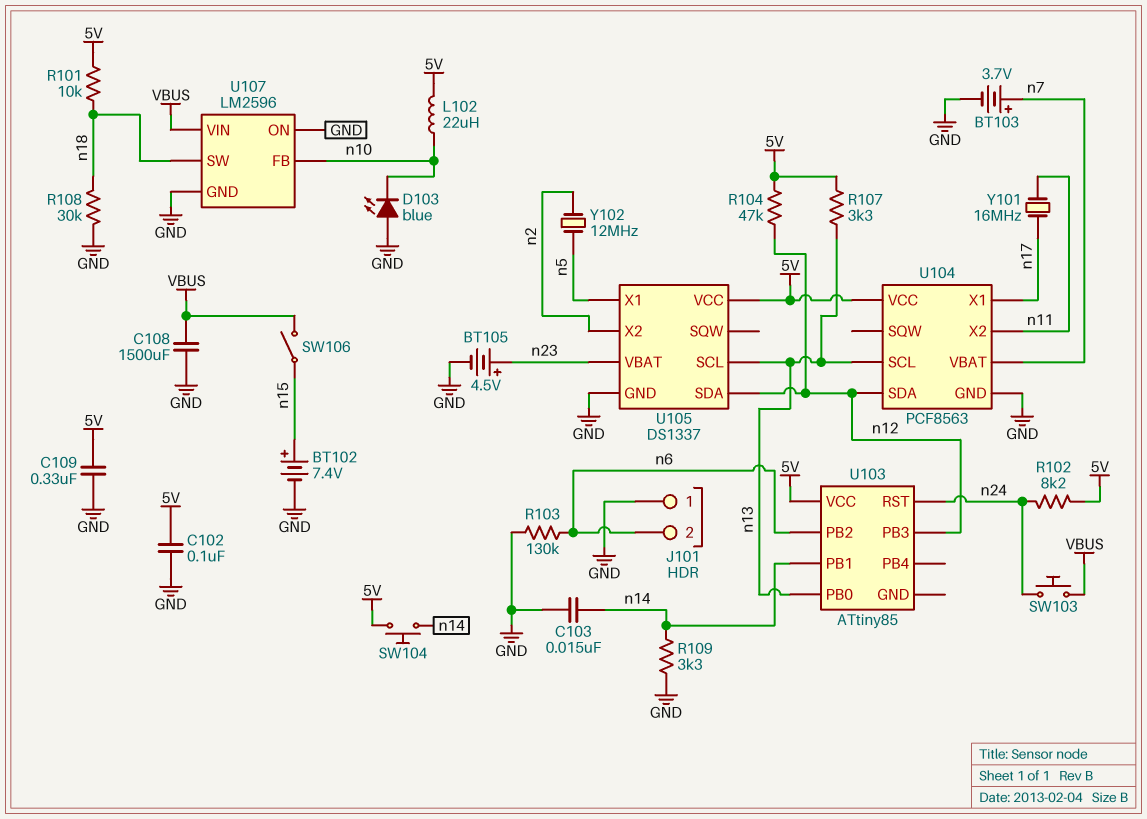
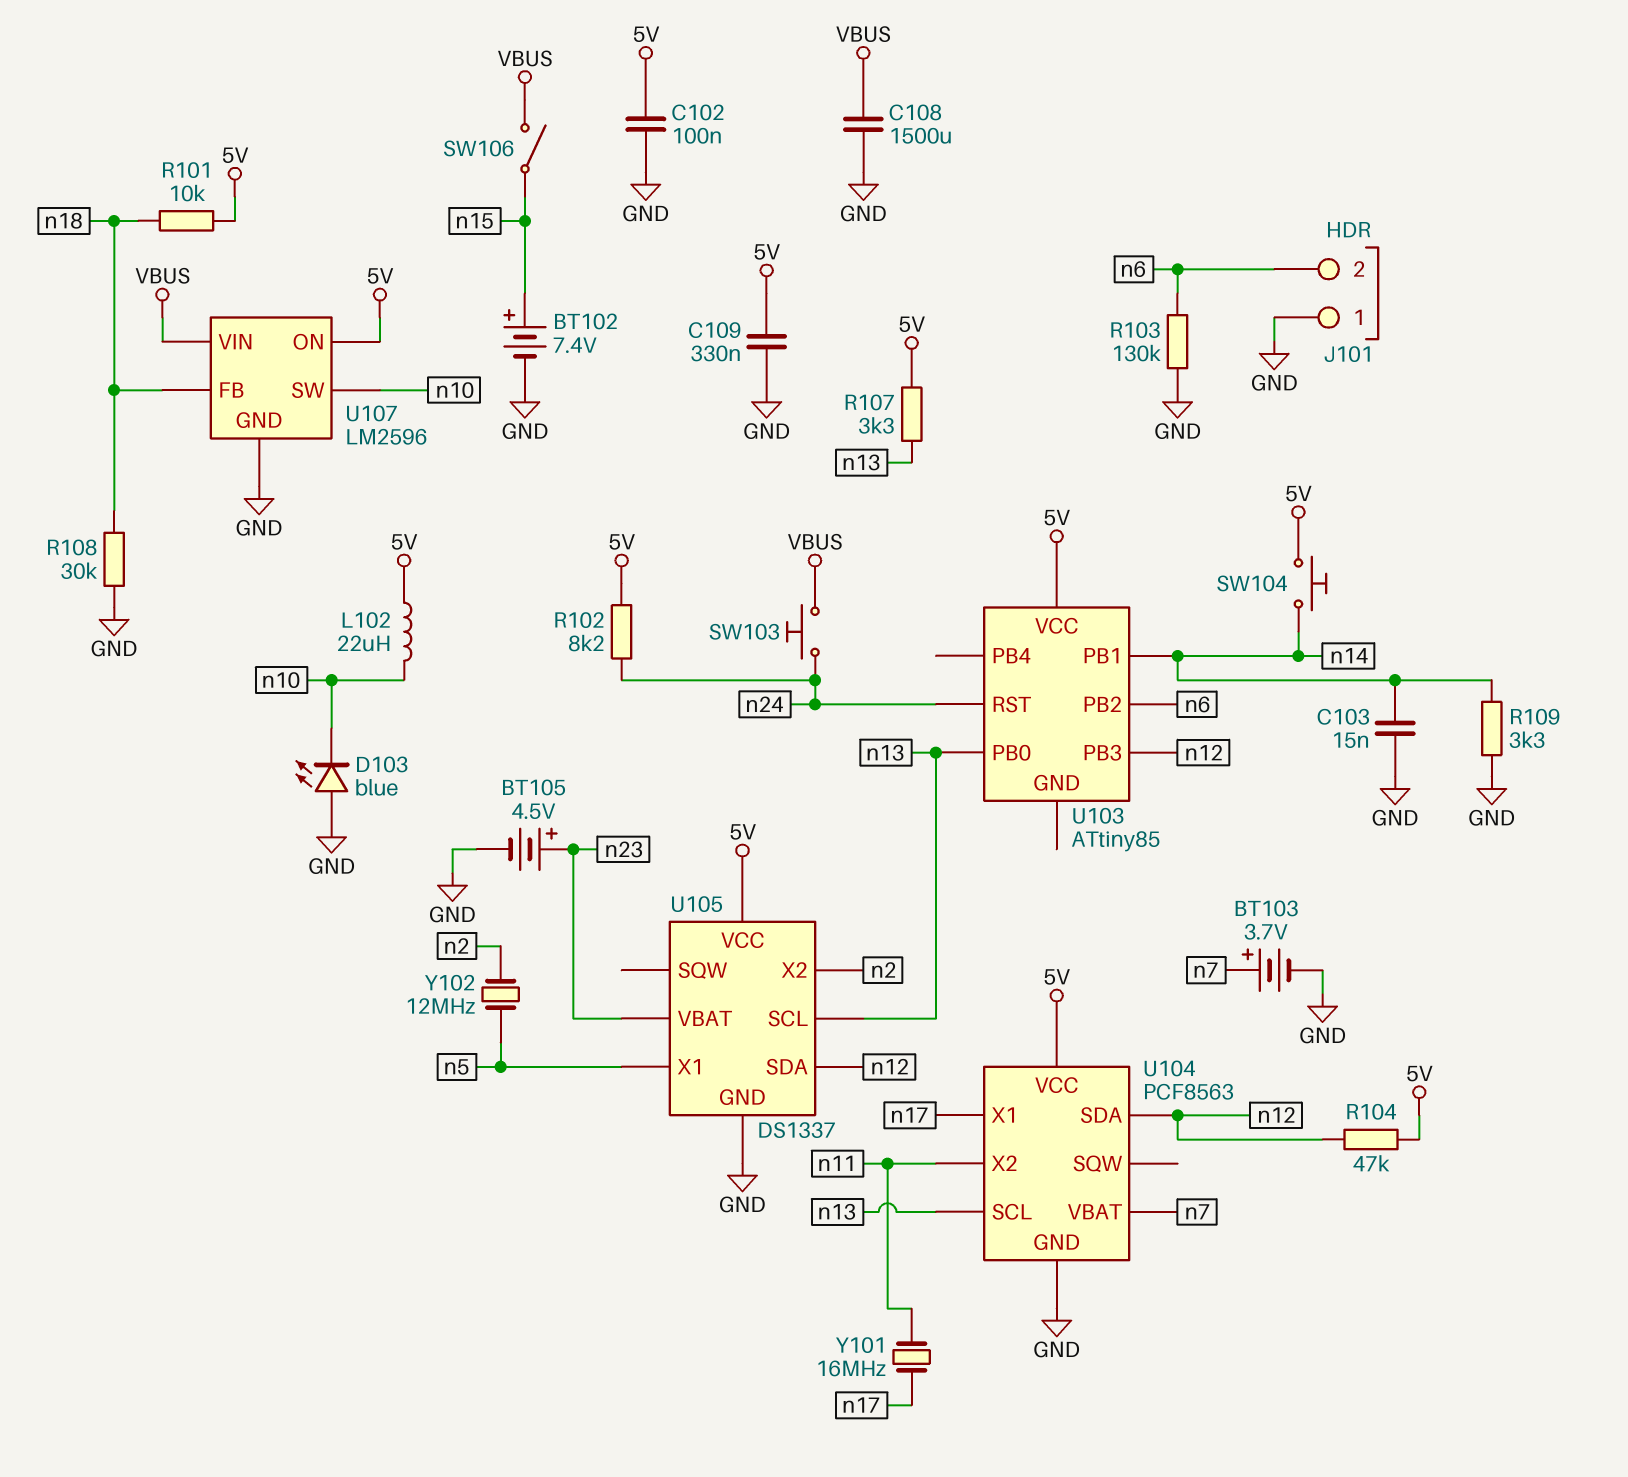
U107 pin FB: n10 -> n18
U107 pin ON: GND -> 5V
U107 pin SW: n18 -> n10

